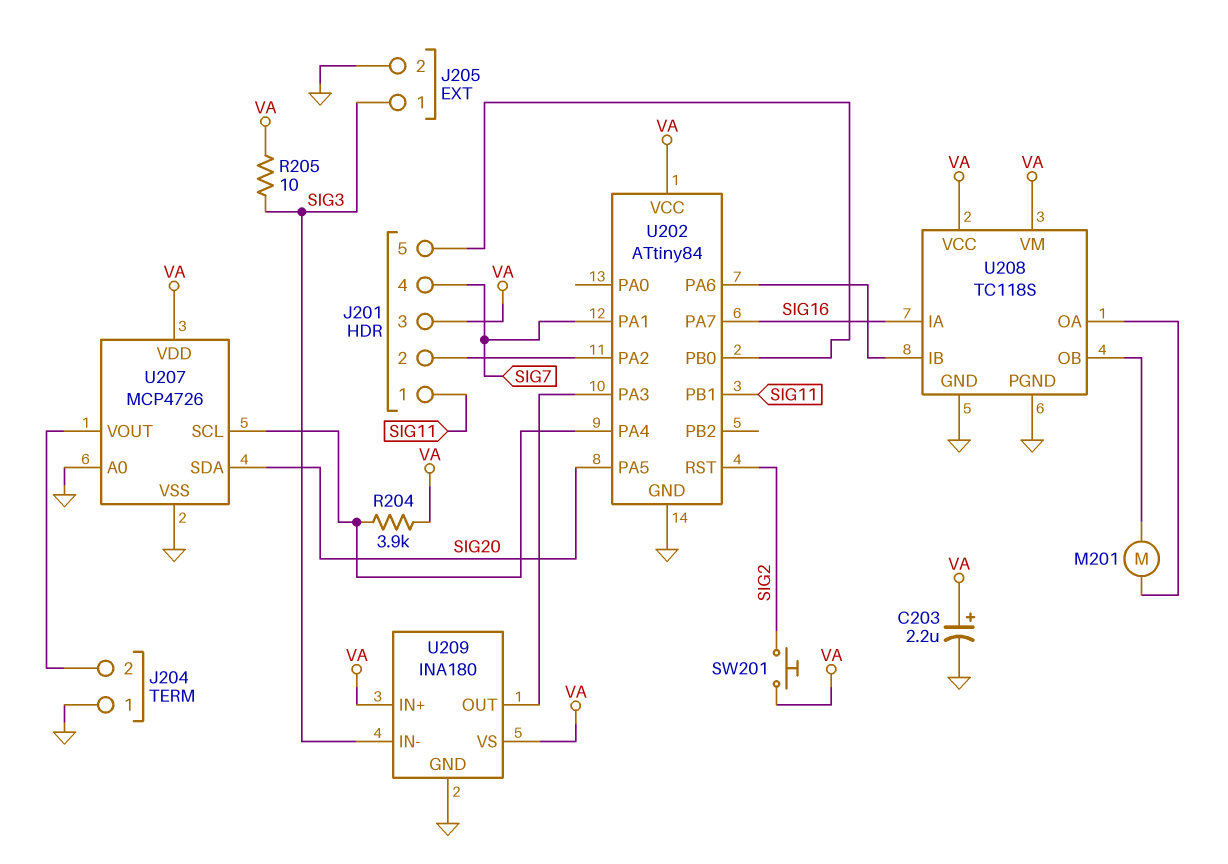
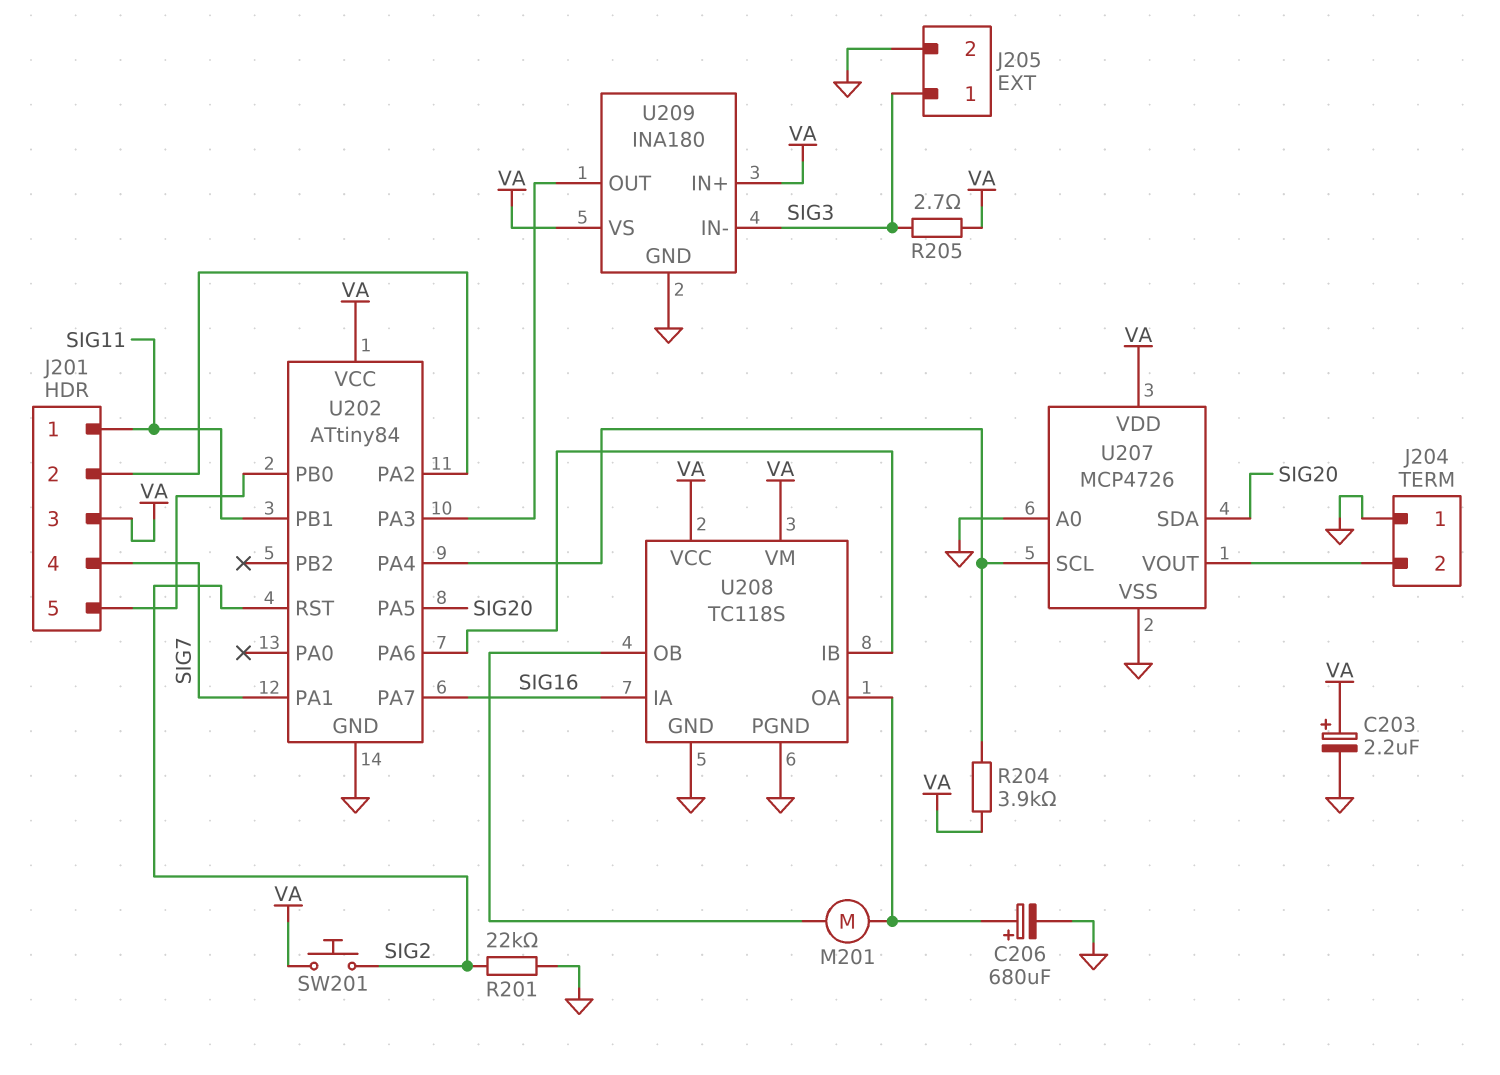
C206: none -> 680uF (plus U208/OA, minus GND)
R201: none -> 22k (GND, SIG2)
R205: 10 (SIG3, VA) -> 2.7 (SIG3, VA)

